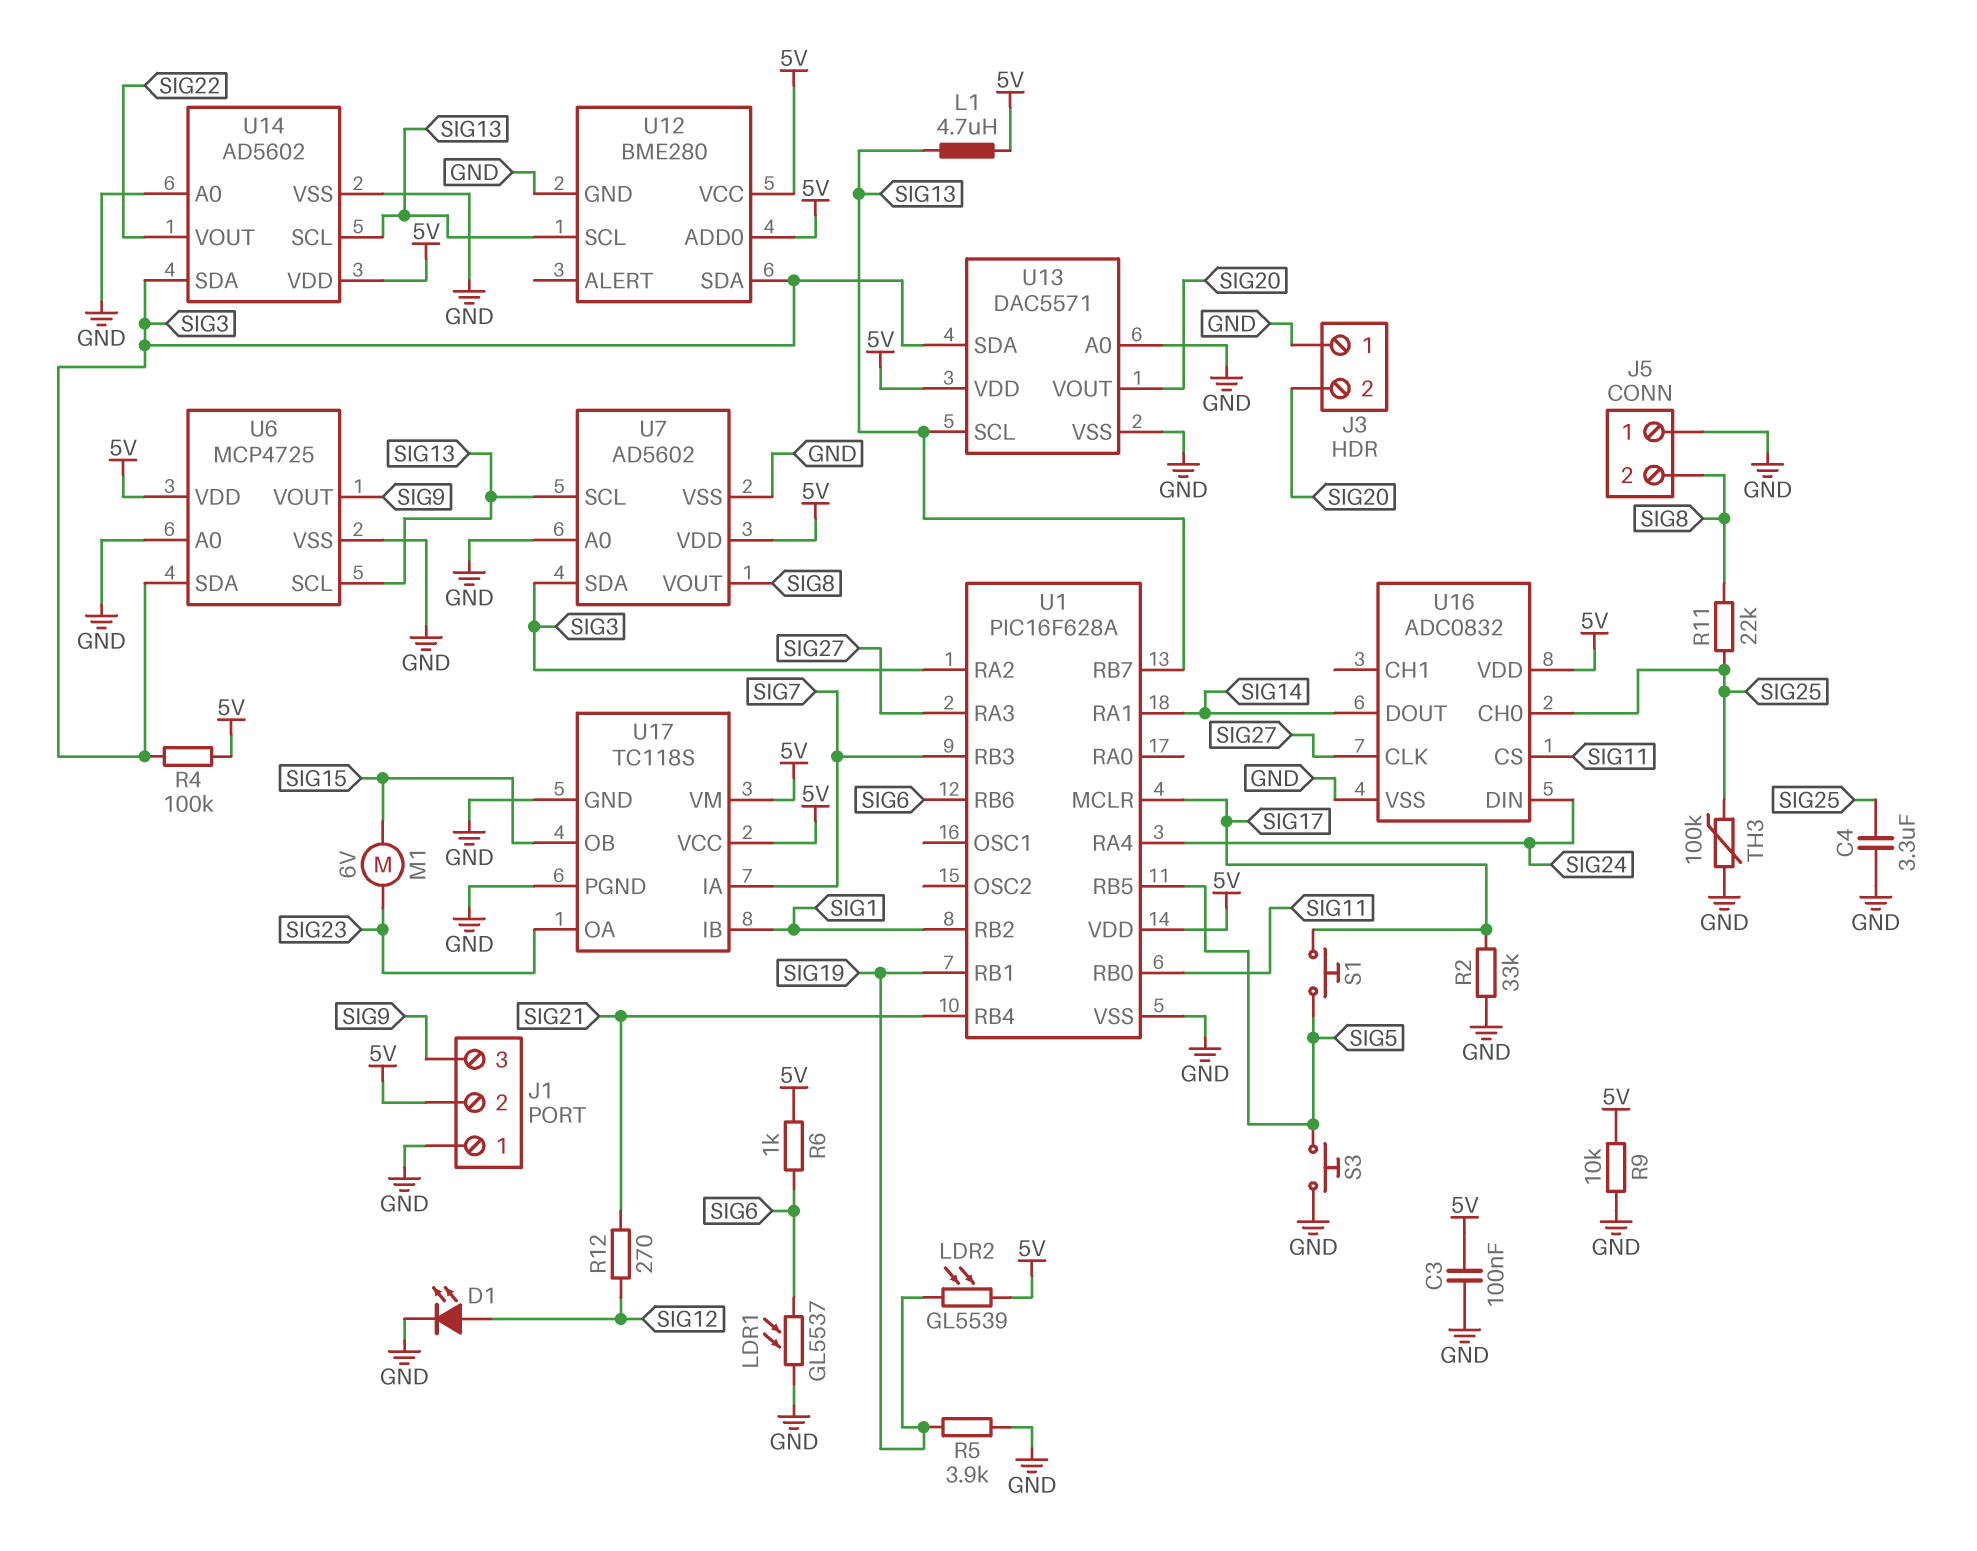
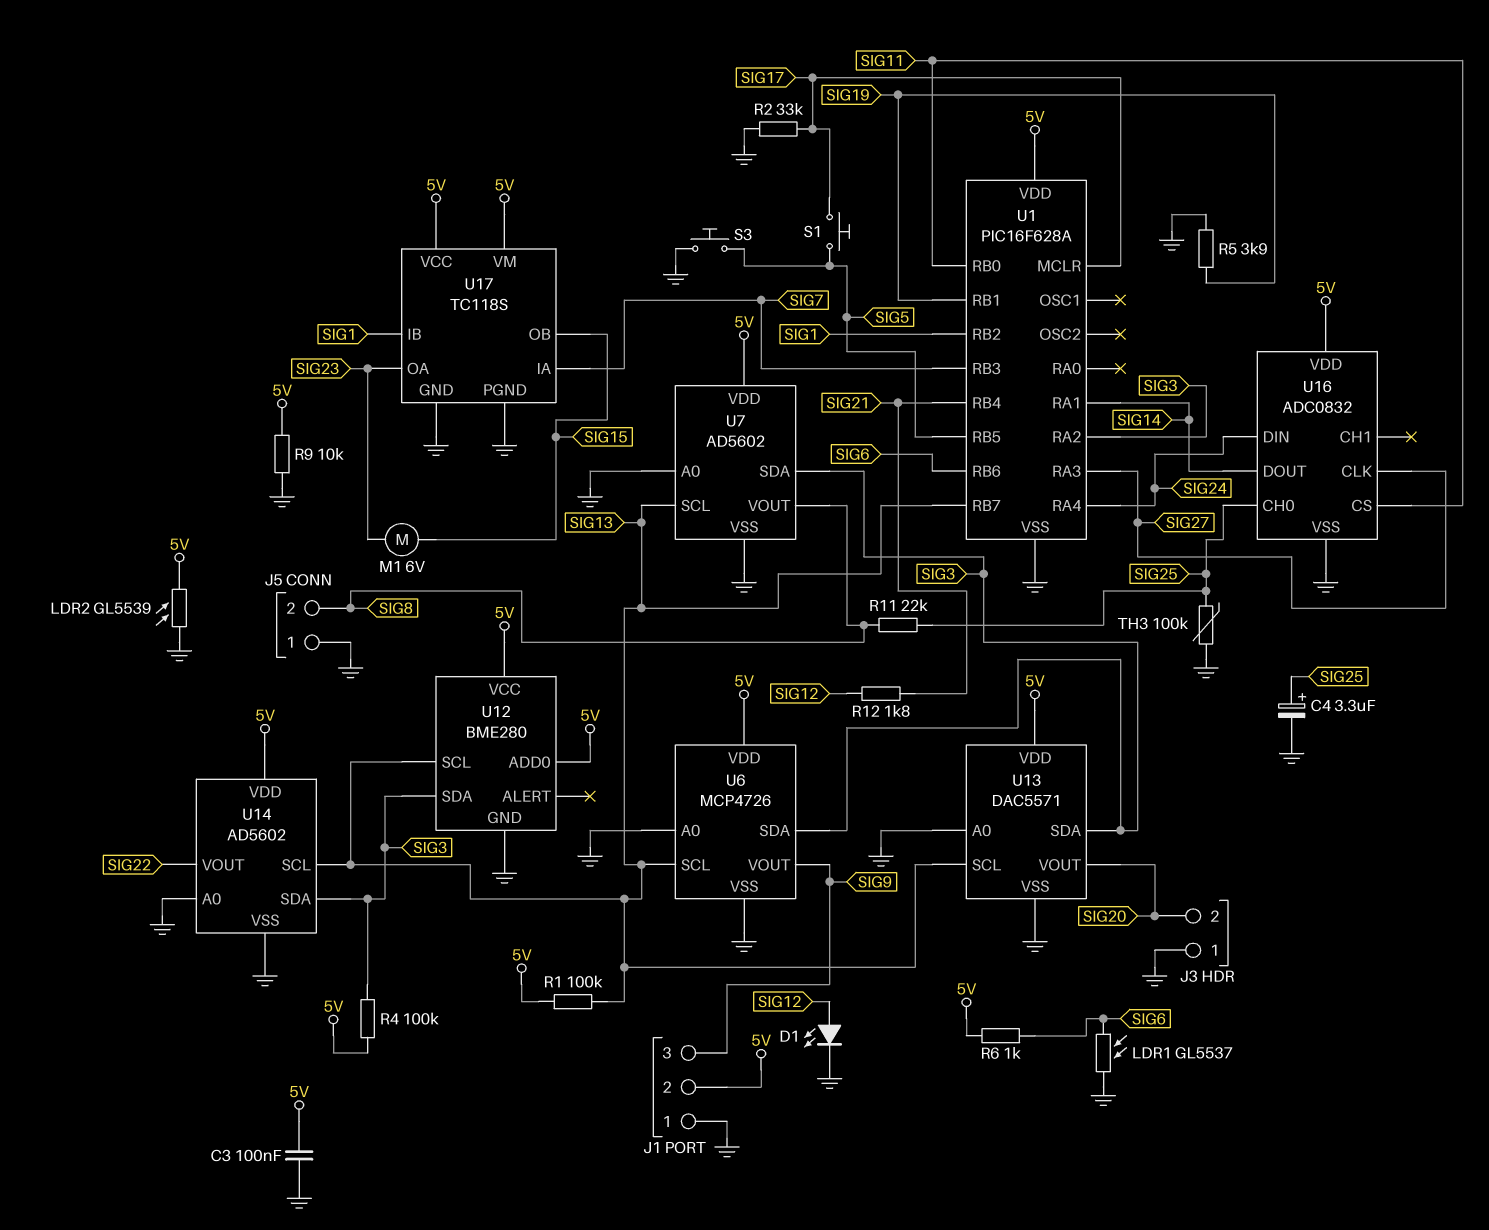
C4: 3.3uF (GND, SIG25) -> 3.3uF (plus SIG25, minus GND)
L1: 4.7uH (5V, SIG13) -> none
LDR2: GL5539 (5V, SIG19) -> GL5539 (5V, GND)
R1: none -> 100k (5V, SIG13)
R12: 270 (SIG12, SIG21) -> 1.8k (SIG12, SIG21)
U6: MCP4725 -> MCP4726

